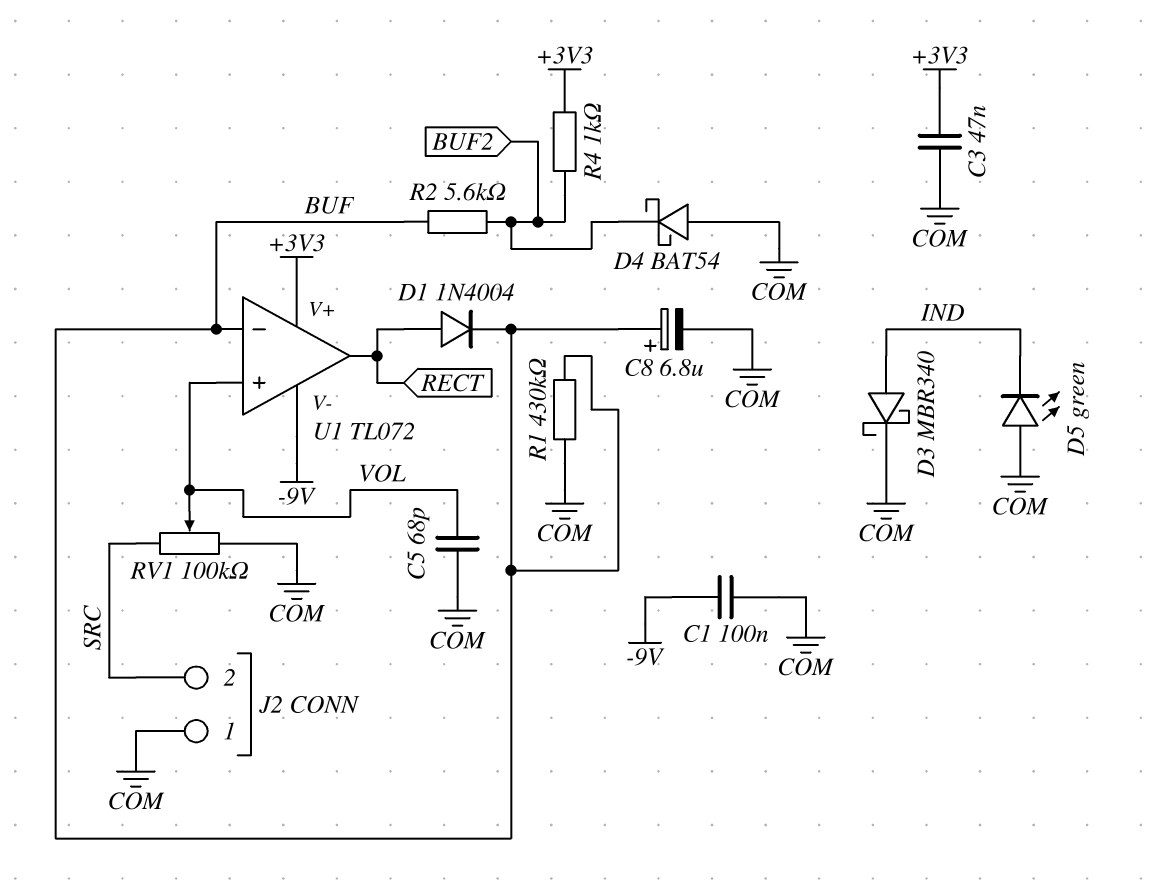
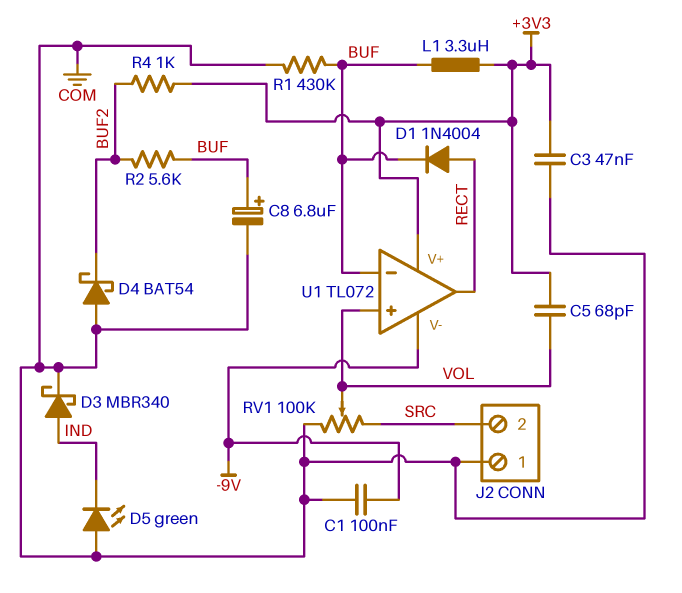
C5: 68pF (COM, VOL) -> 68pF (+3V3, VOL)
L1: none -> 3.3uH (+3V3, BUF)

